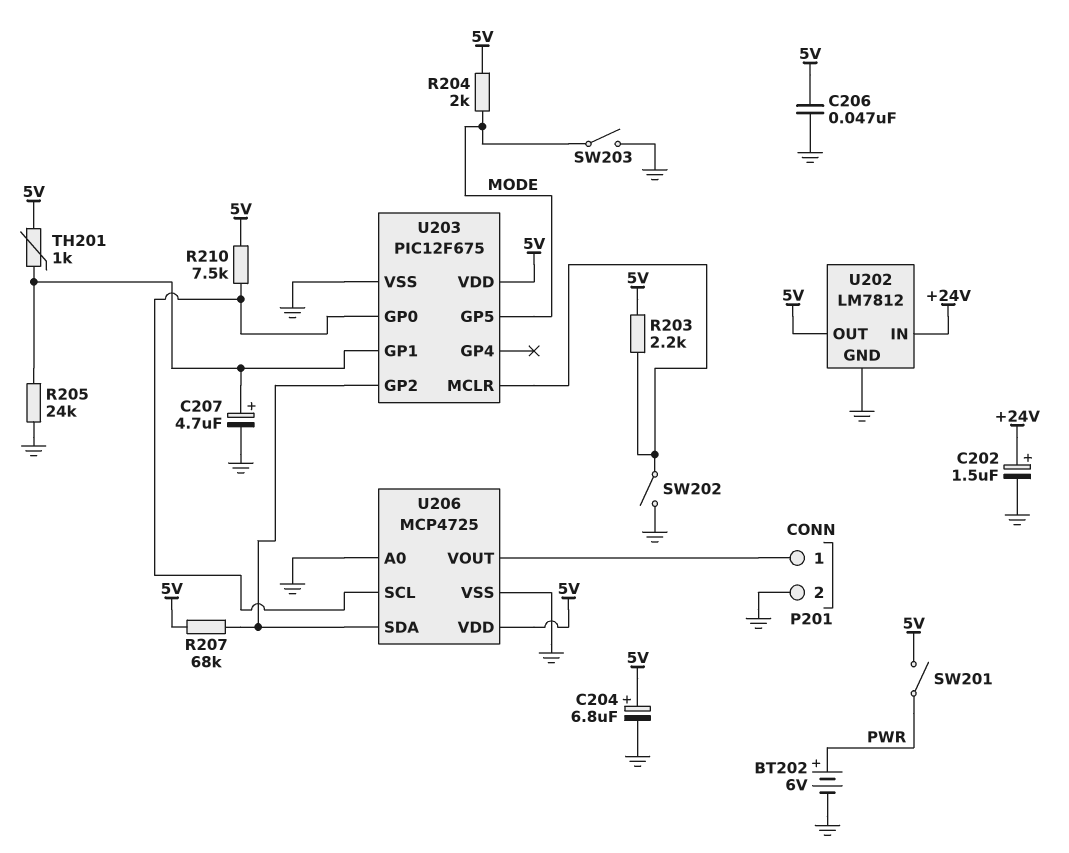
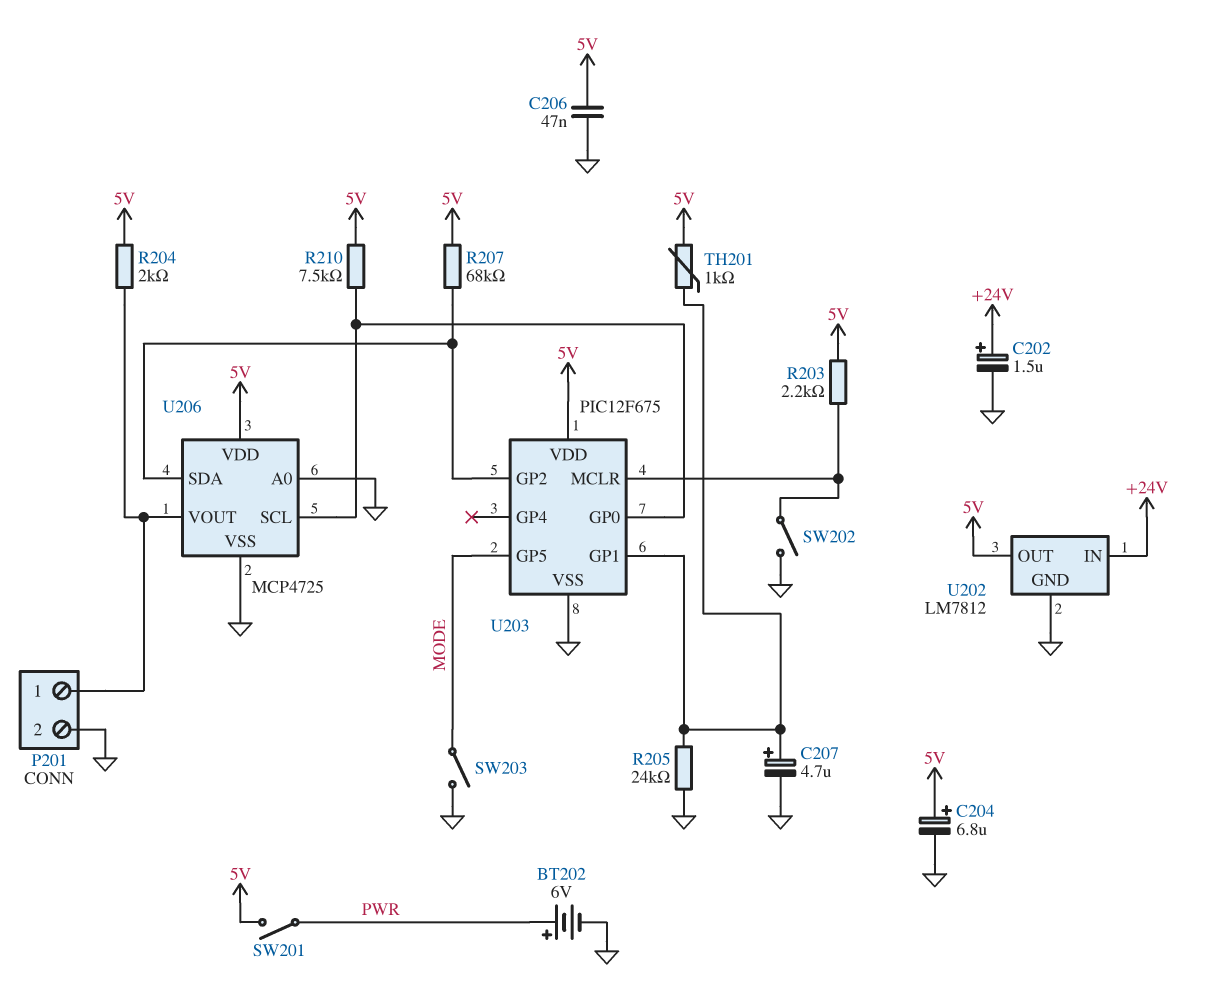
R204: 2k (5V, MODE) -> 2k (5V, P201/1)

